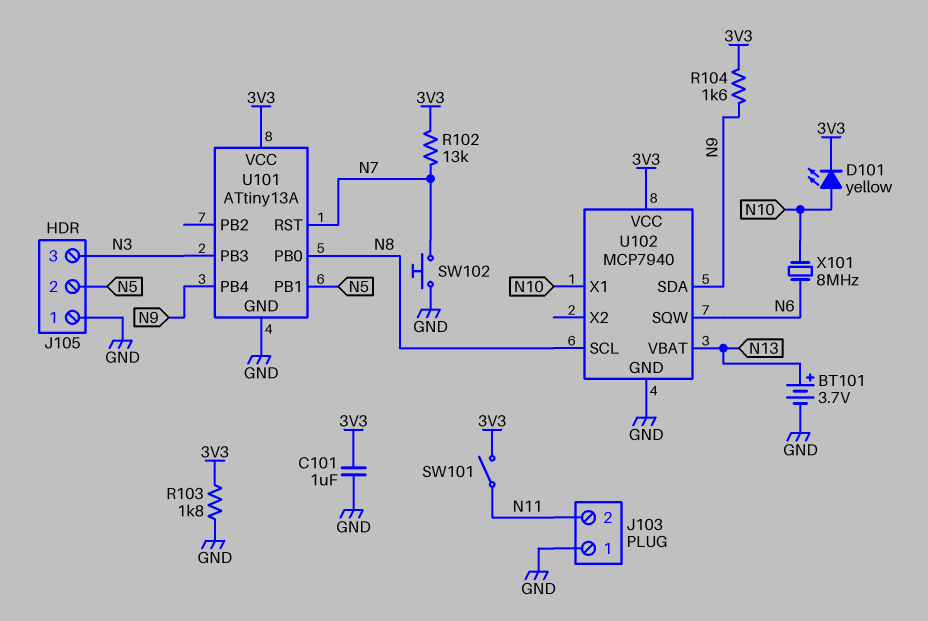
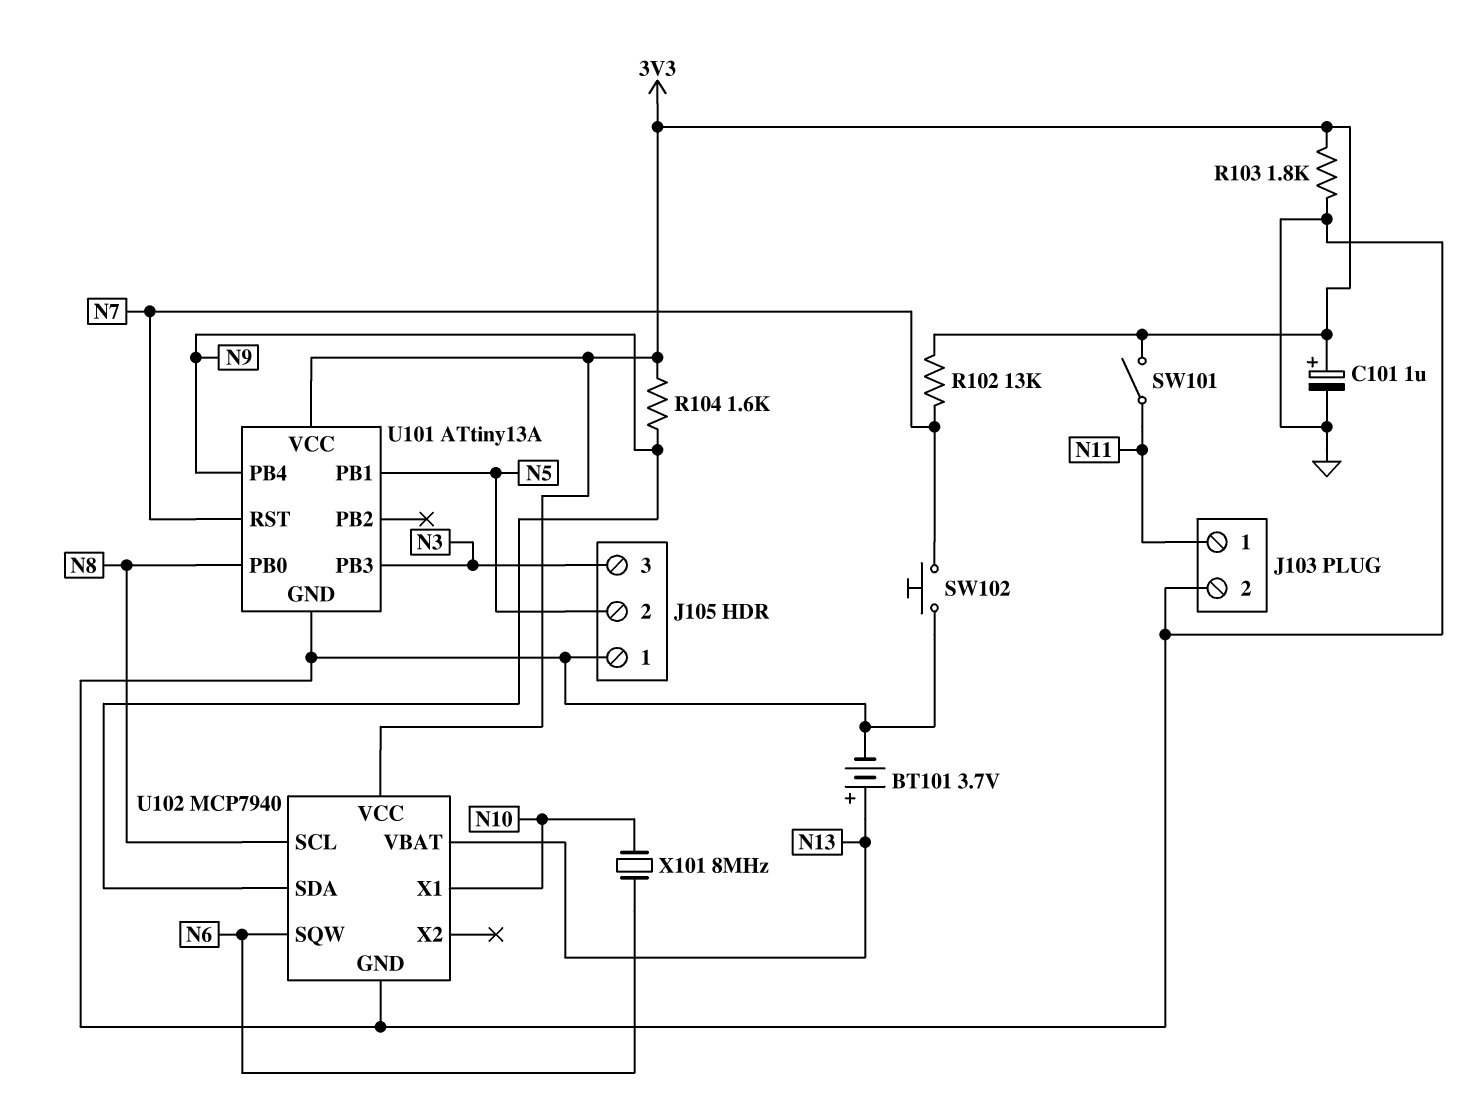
C101: 1uF (3V3, GND) -> 1uF (plus 3V3, minus GND)
D101: LED yellow (A N10, K 3V3) -> none
J103 pin 1: GND -> N11
J103 pin 2: N11 -> GND

